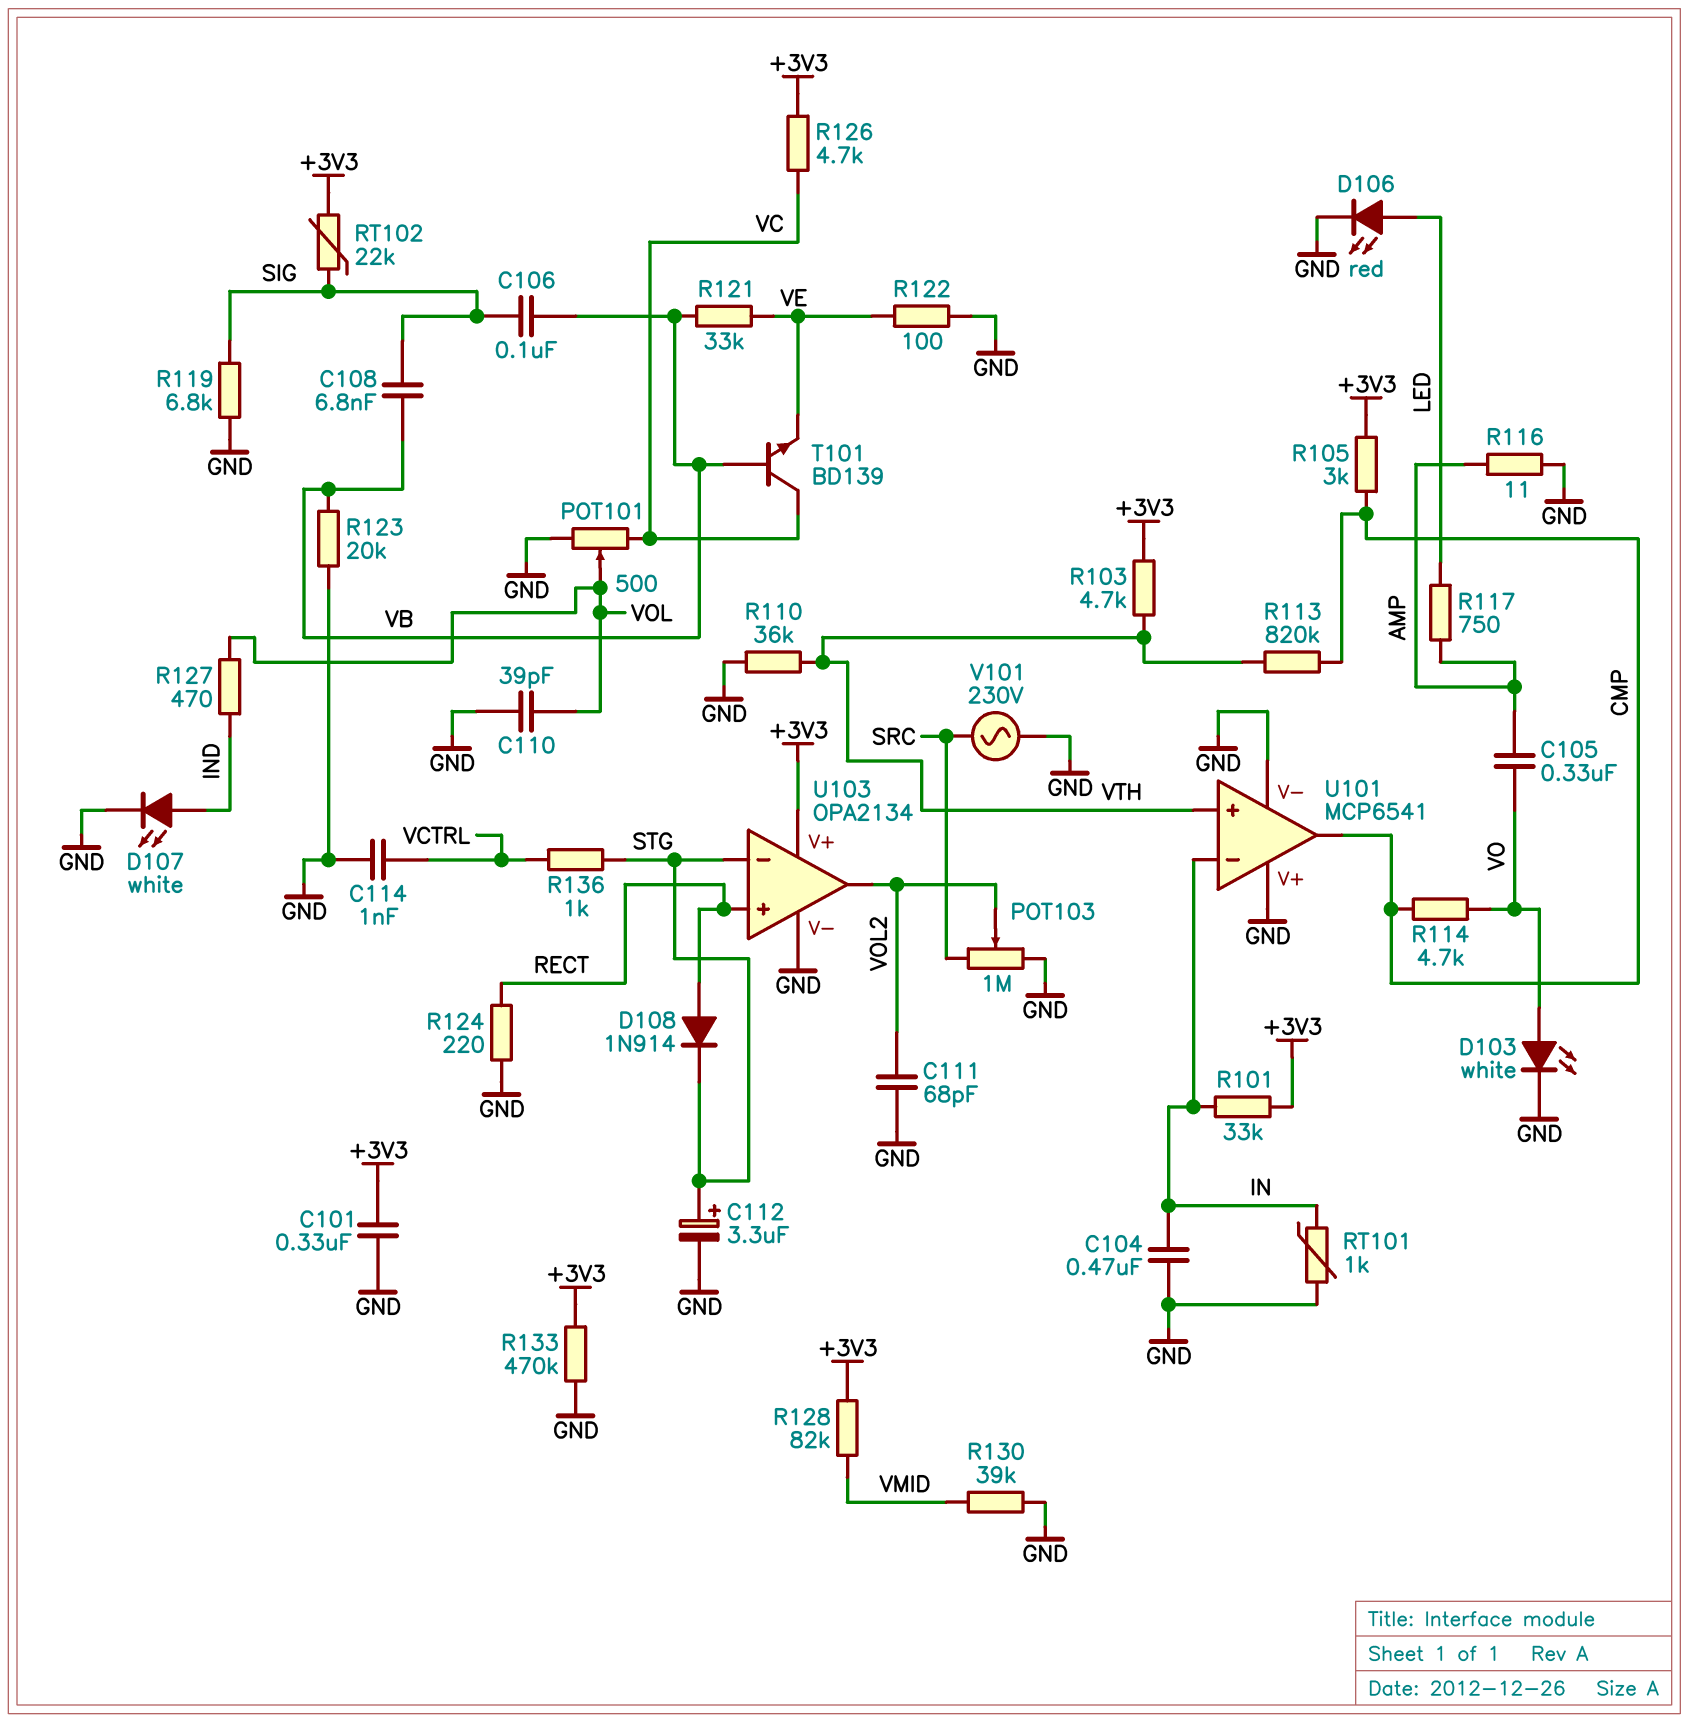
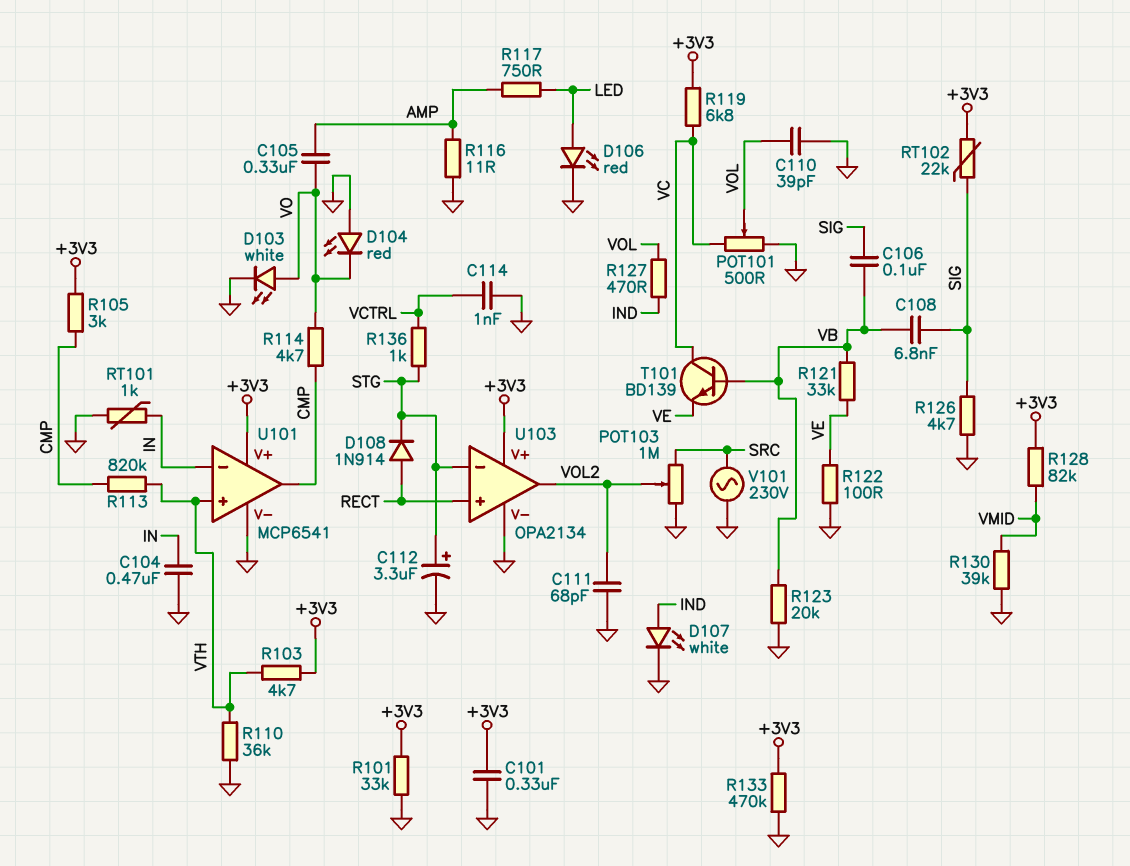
D104: none -> LED red (A GND, K VO)
R101: 33k (+3V3, IN) -> 33k (+3V3, GND)
R119: 6.8k (GND, SIG) -> 6.8k (+3V3, VC)
R124: 220 (GND, RECT) -> none
R126: 4.7k (+3V3, VC) -> 4.7k (GND, SIG)
U101 pin V+: GND -> +3V3

